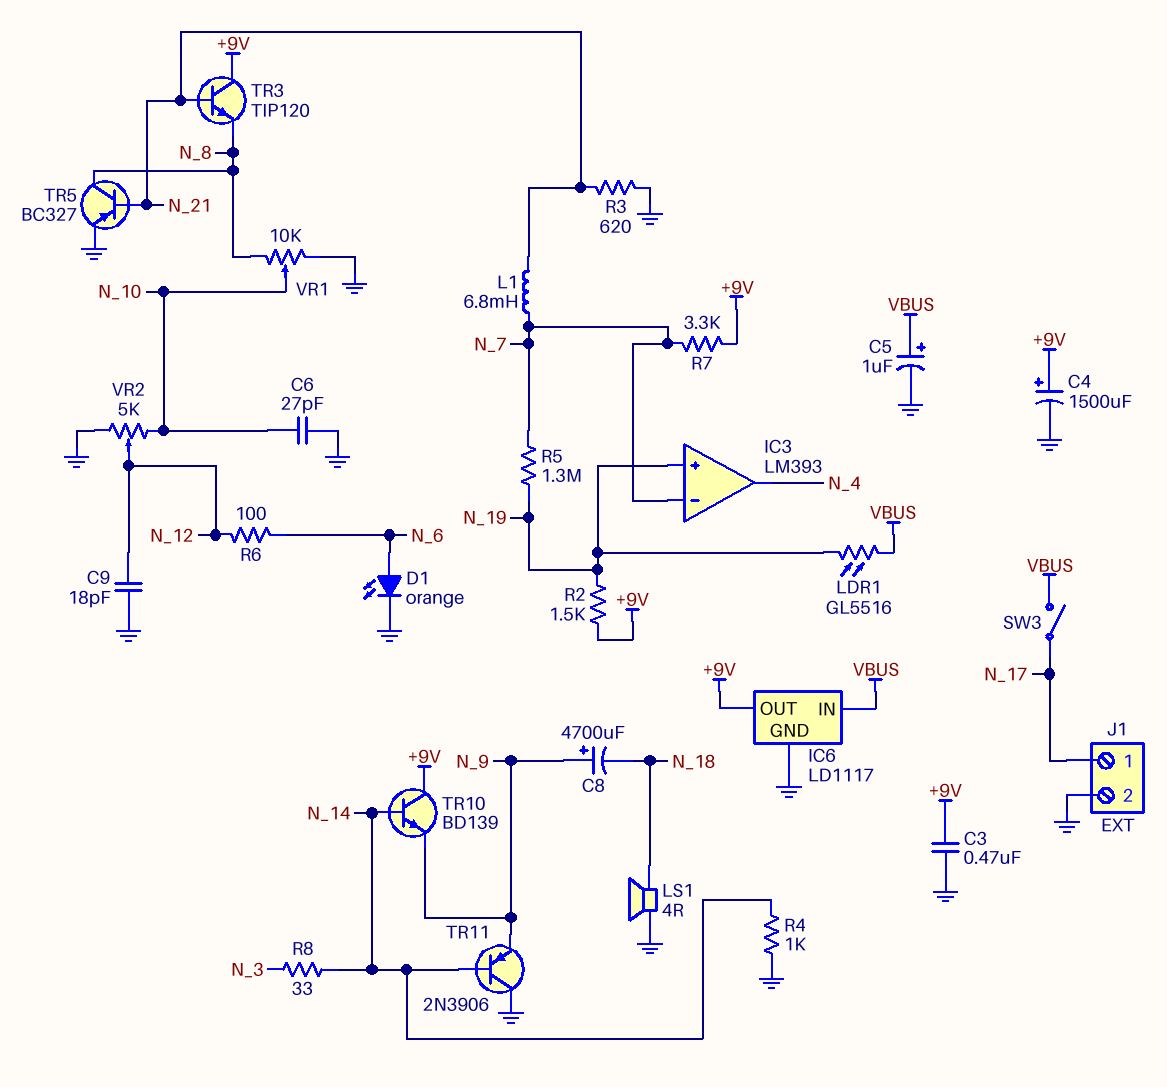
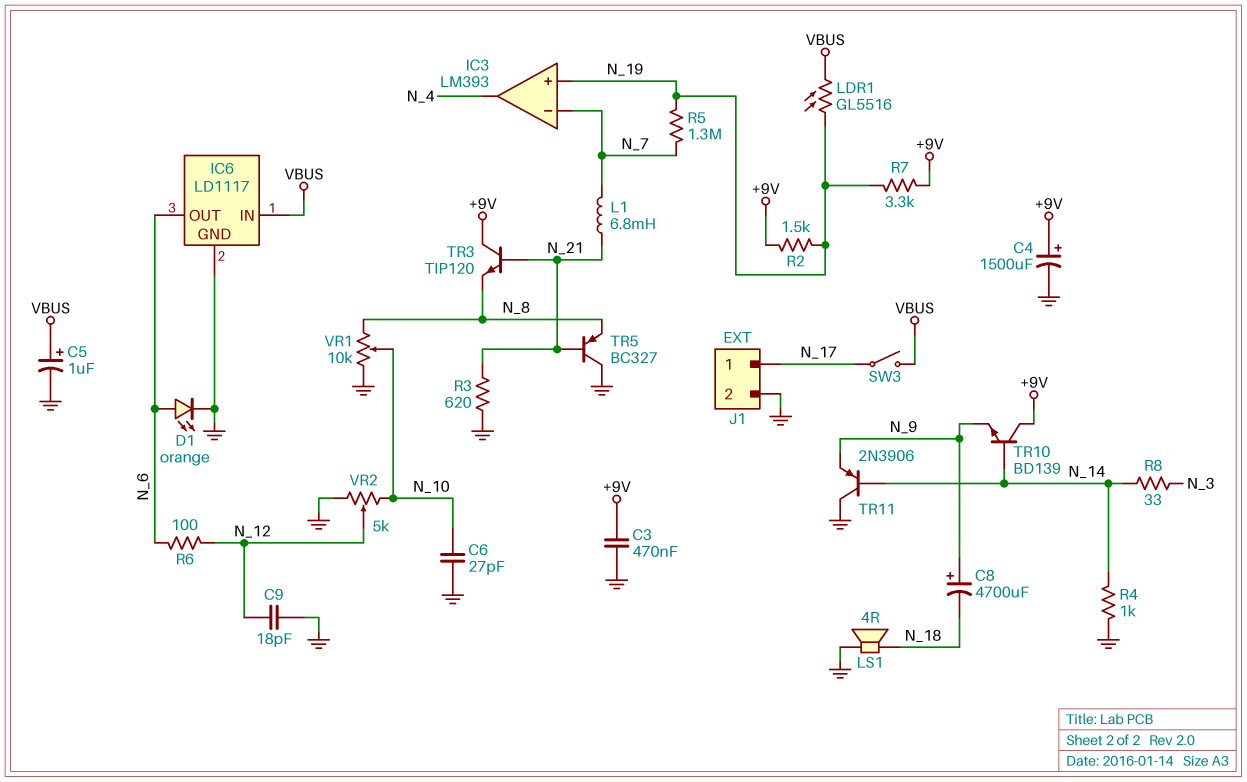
IC6 pin OUT: +9V -> N_6
R7: 3.3k (+9V, N_7) -> 3.3k (+9V, N_19)
TR5: PNP BC327 (B N_21, C N_8, E GND) -> PNP BC327 (B N_21, C GND, E N_8)

